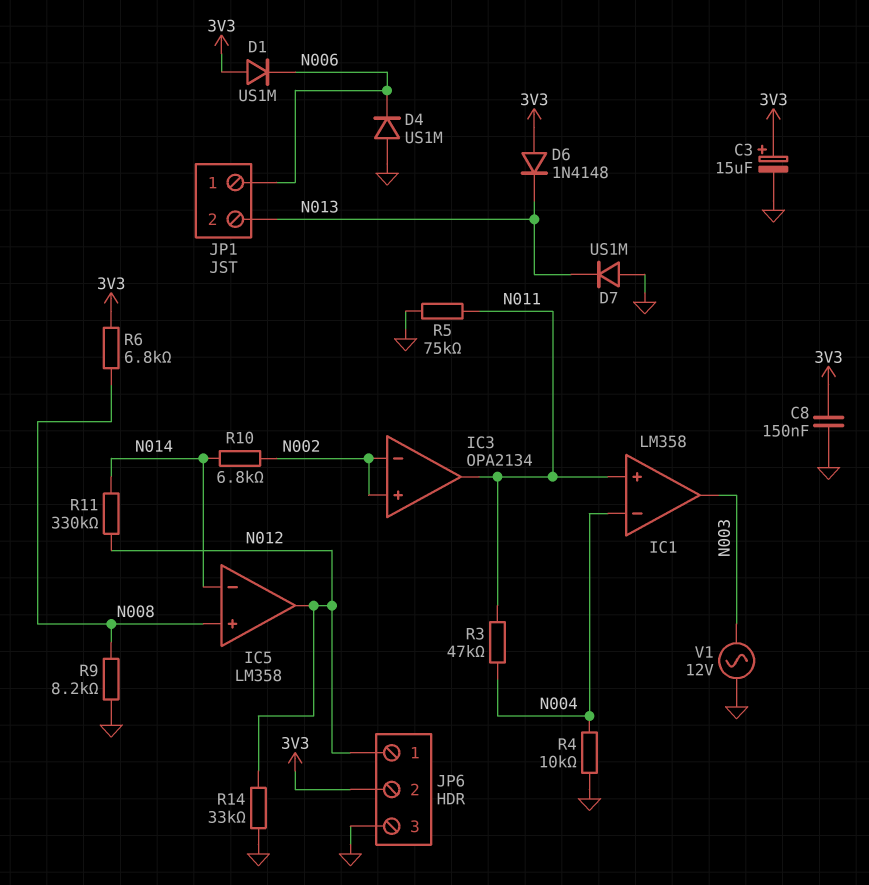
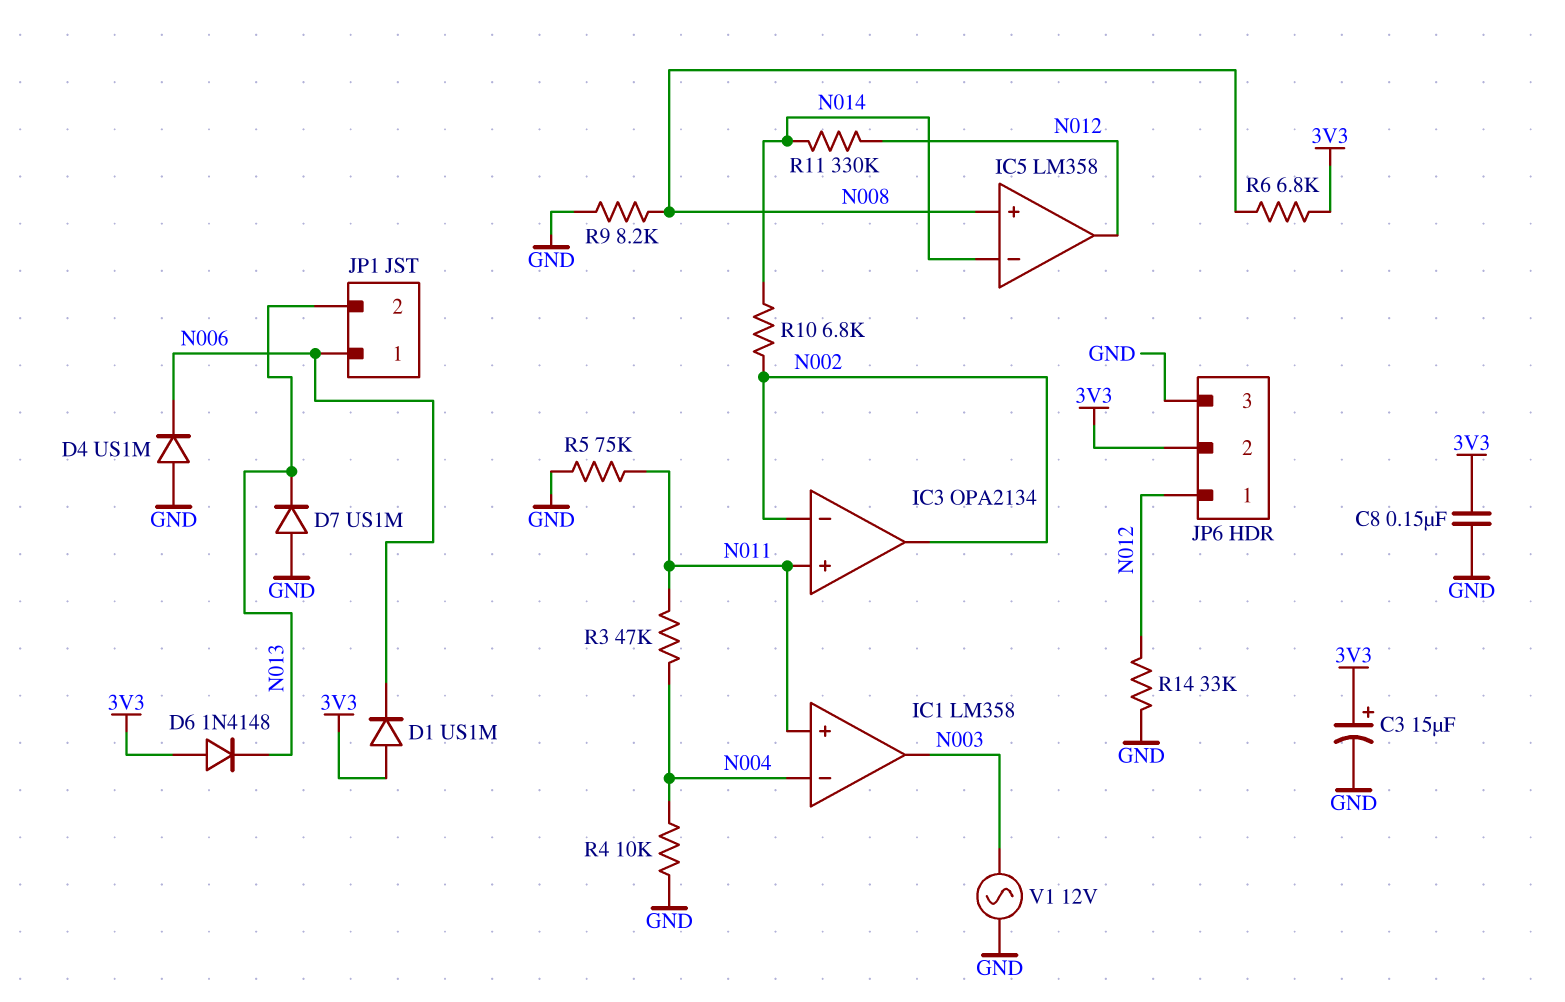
IC3 pin in+: N002 -> N011
IC3 pin out: N011 -> N002

